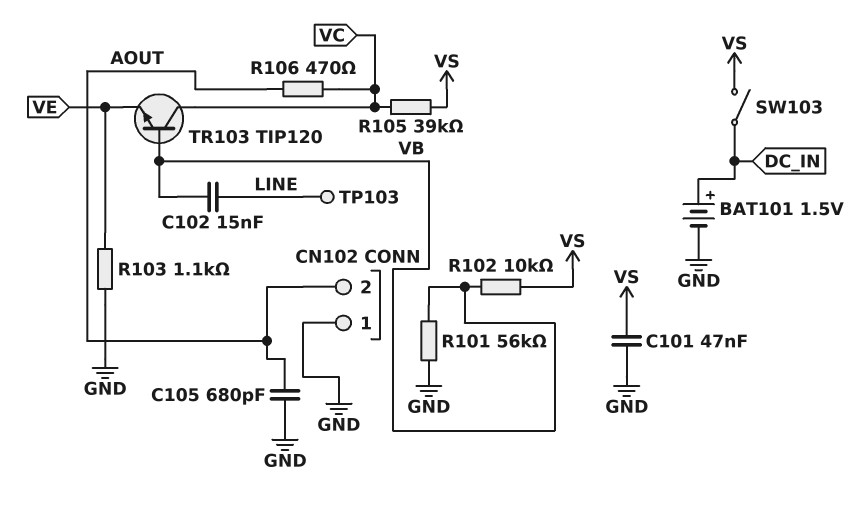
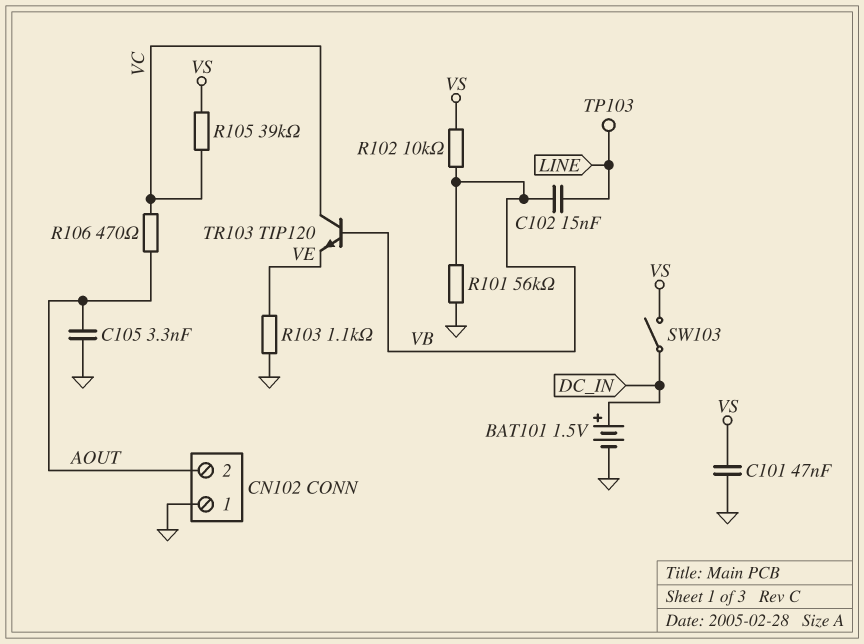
C105: 680pF (AOUT, GND) -> 3.3nF (AOUT, GND)

